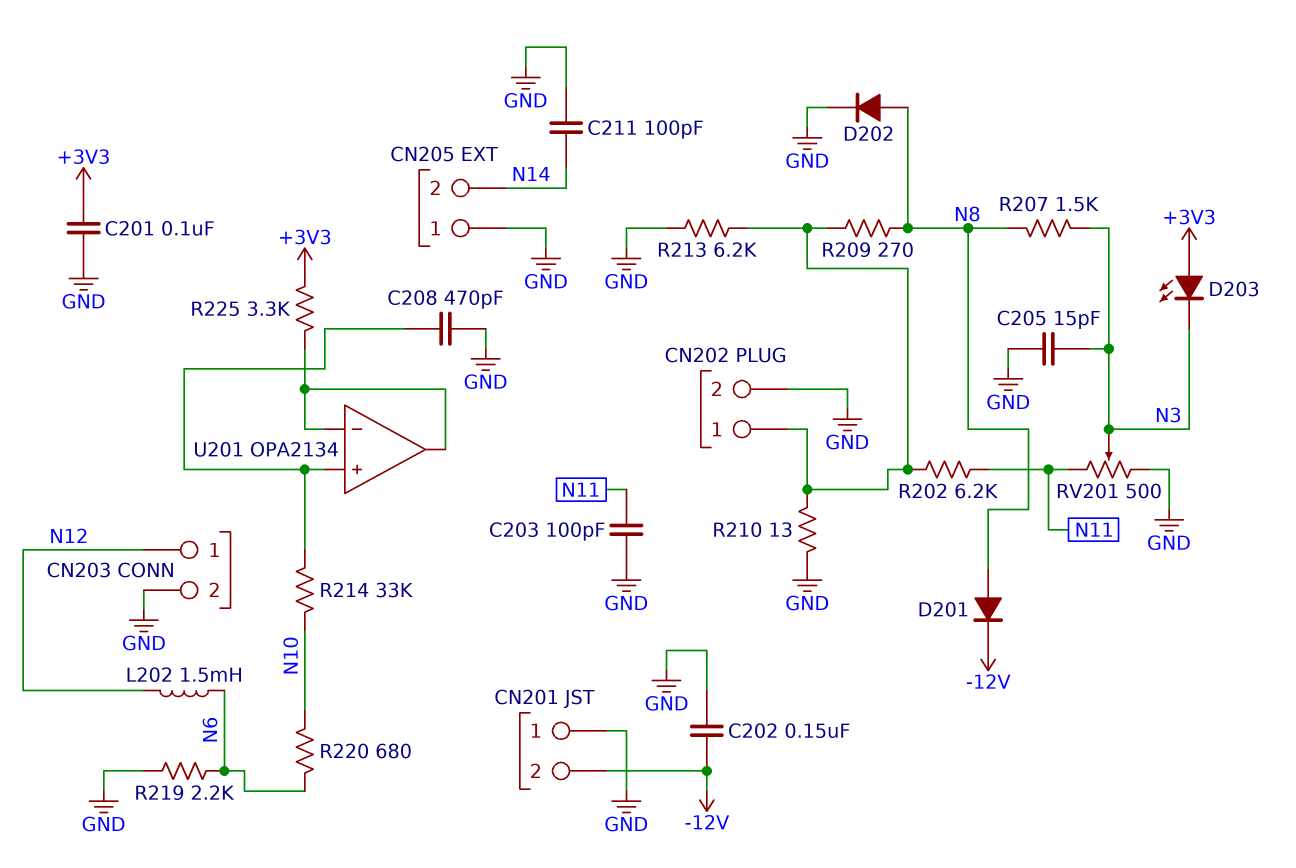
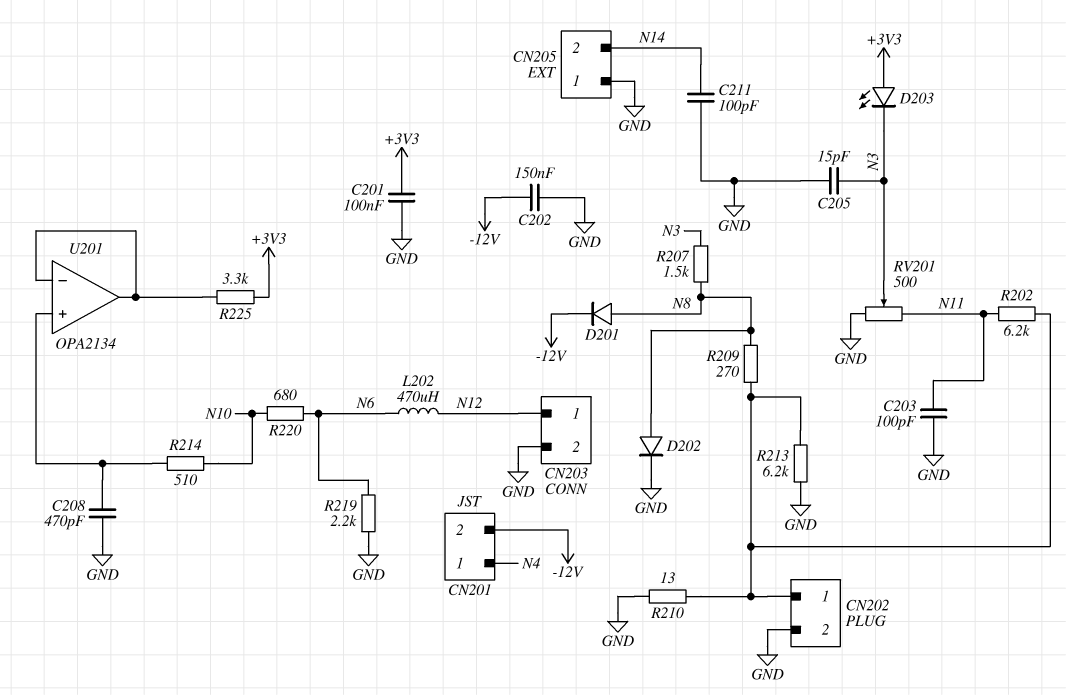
CN201 pin 1: GND -> N4
L202: 1.5mH (N6, N12) -> 470uH (N6, N12)
R214: 33k (N10, U201/in+) -> 510 (N10, U201/in+)

